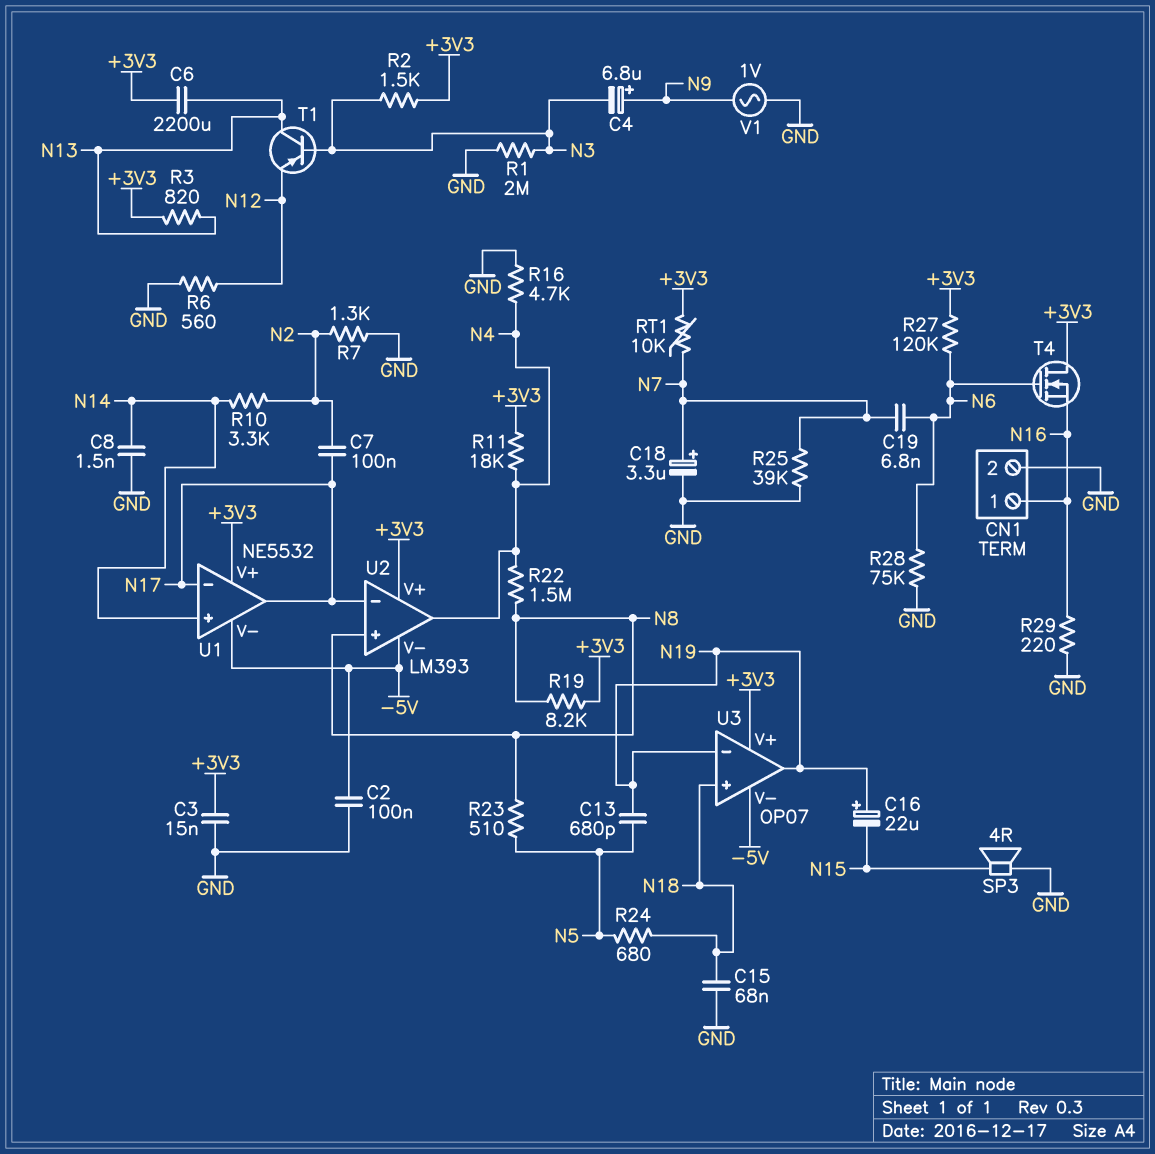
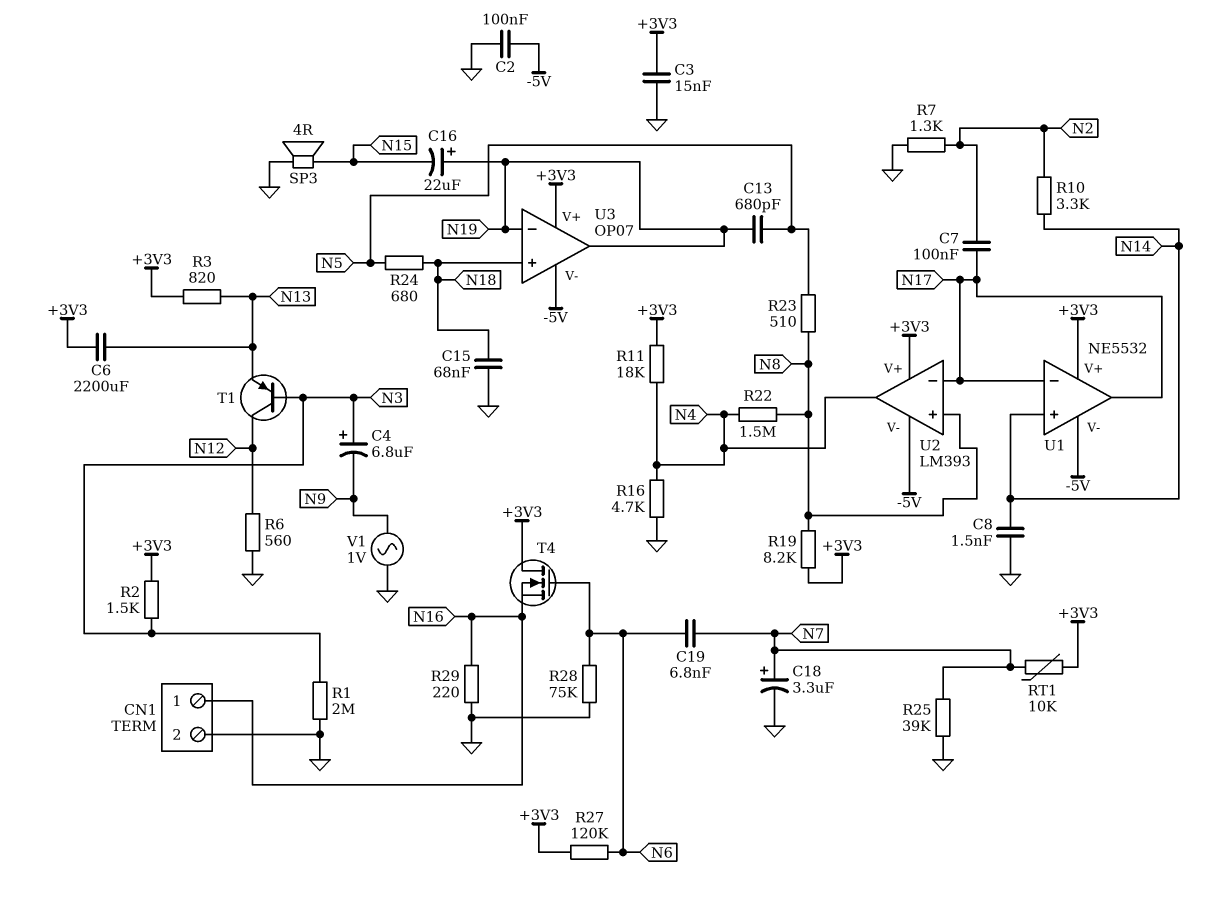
C4: 6.8uF (plus N9, minus N3) -> 6.8uF (plus N3, minus N9)
T1: PNP (B N3, C N13, E N12) -> PNP (B N3, C N12, E N13)

